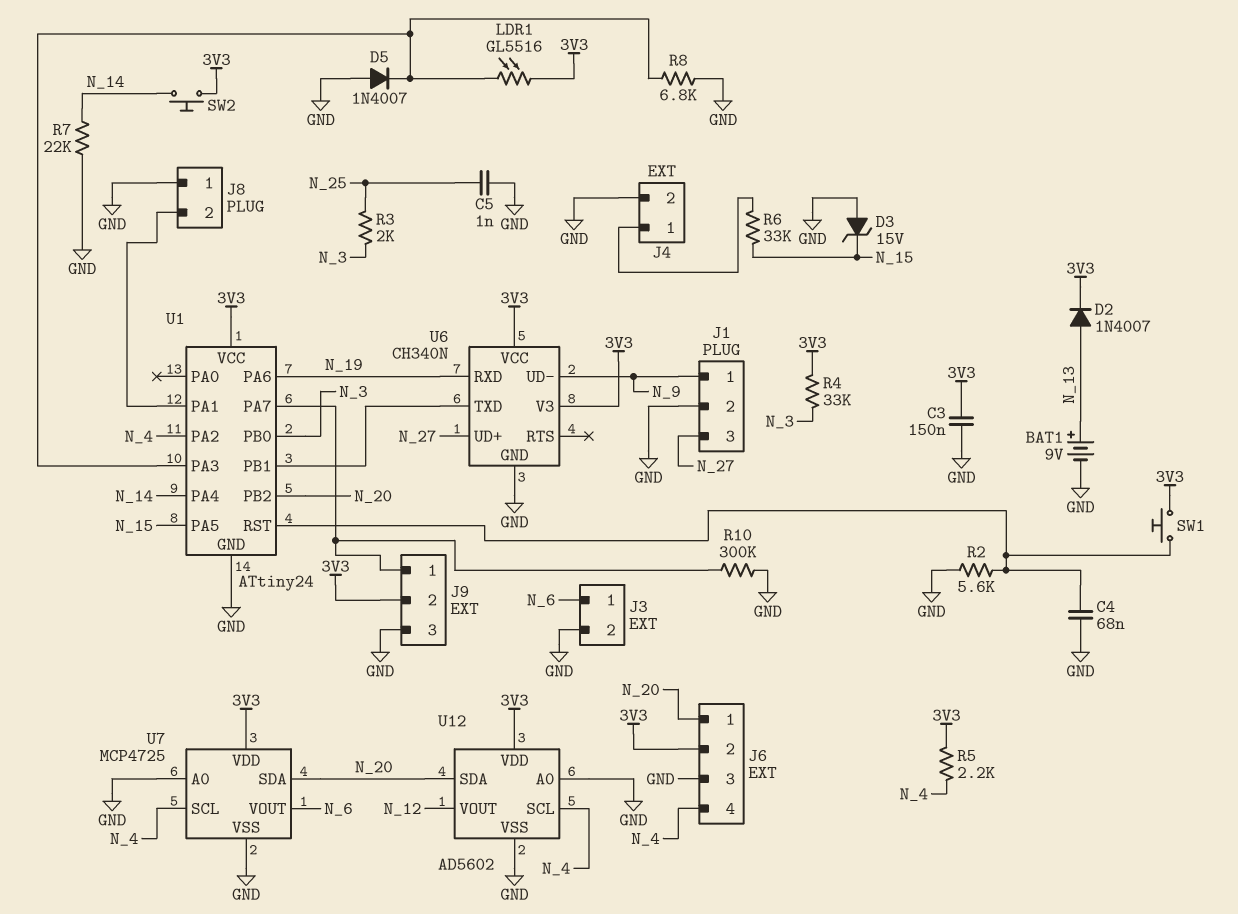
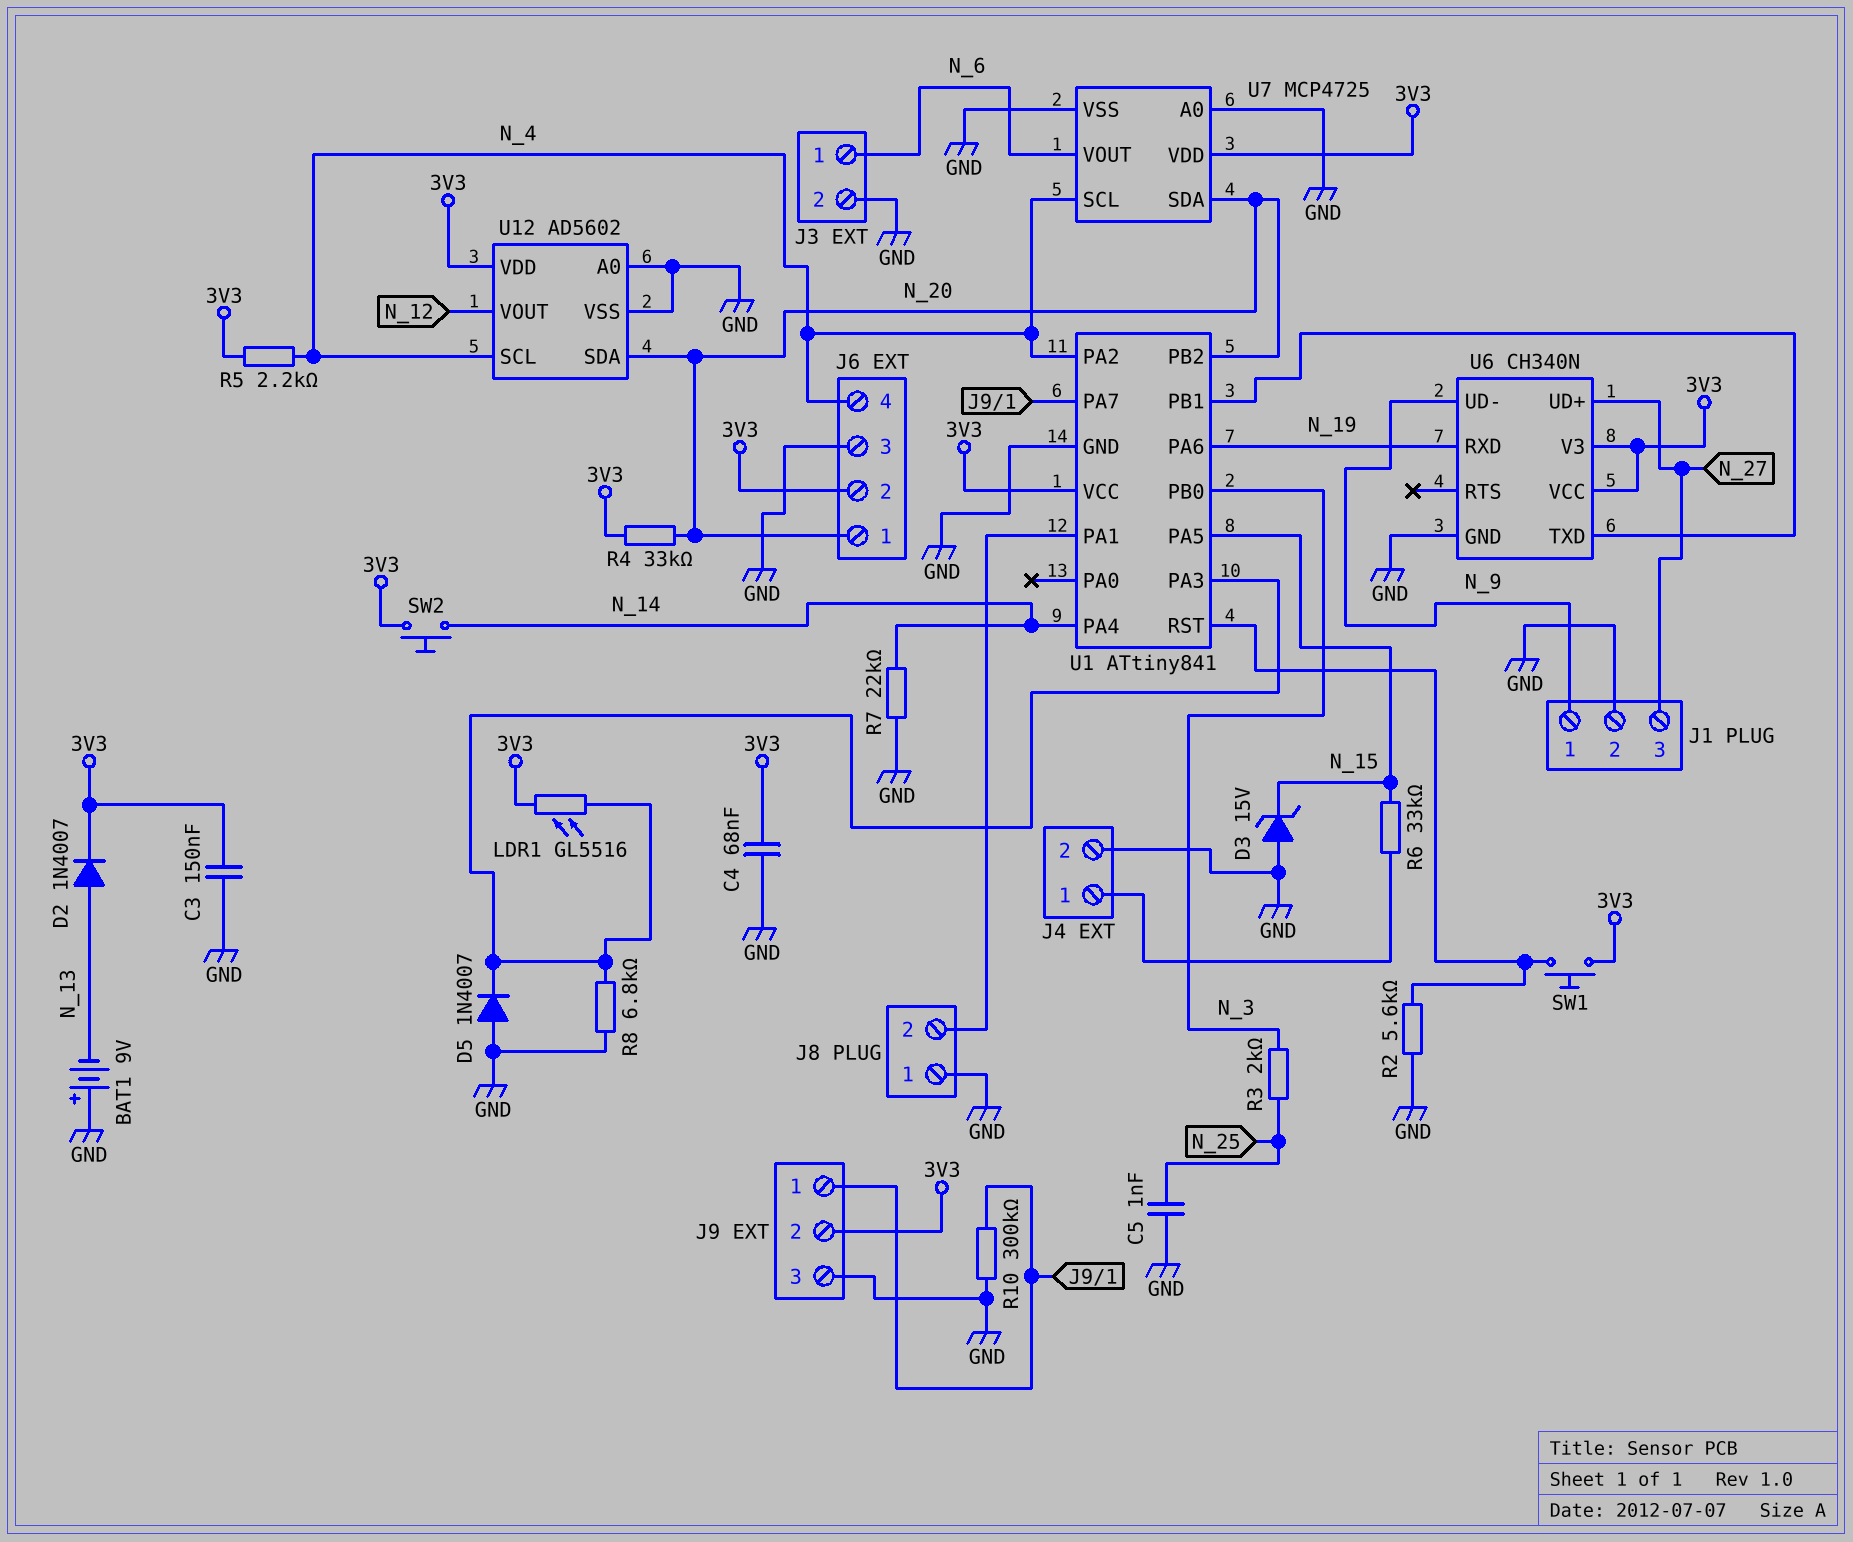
BAT1: 9V (plus N_13, minus GND) -> 9V (plus GND, minus N_13)
C4: 68nF (GND, U1/RST) -> 68nF (3V3, GND)
R4: 33k (3V3, N_3) -> 33k (3V3, N_20)
U1: ATtiny24 -> ATtiny841

